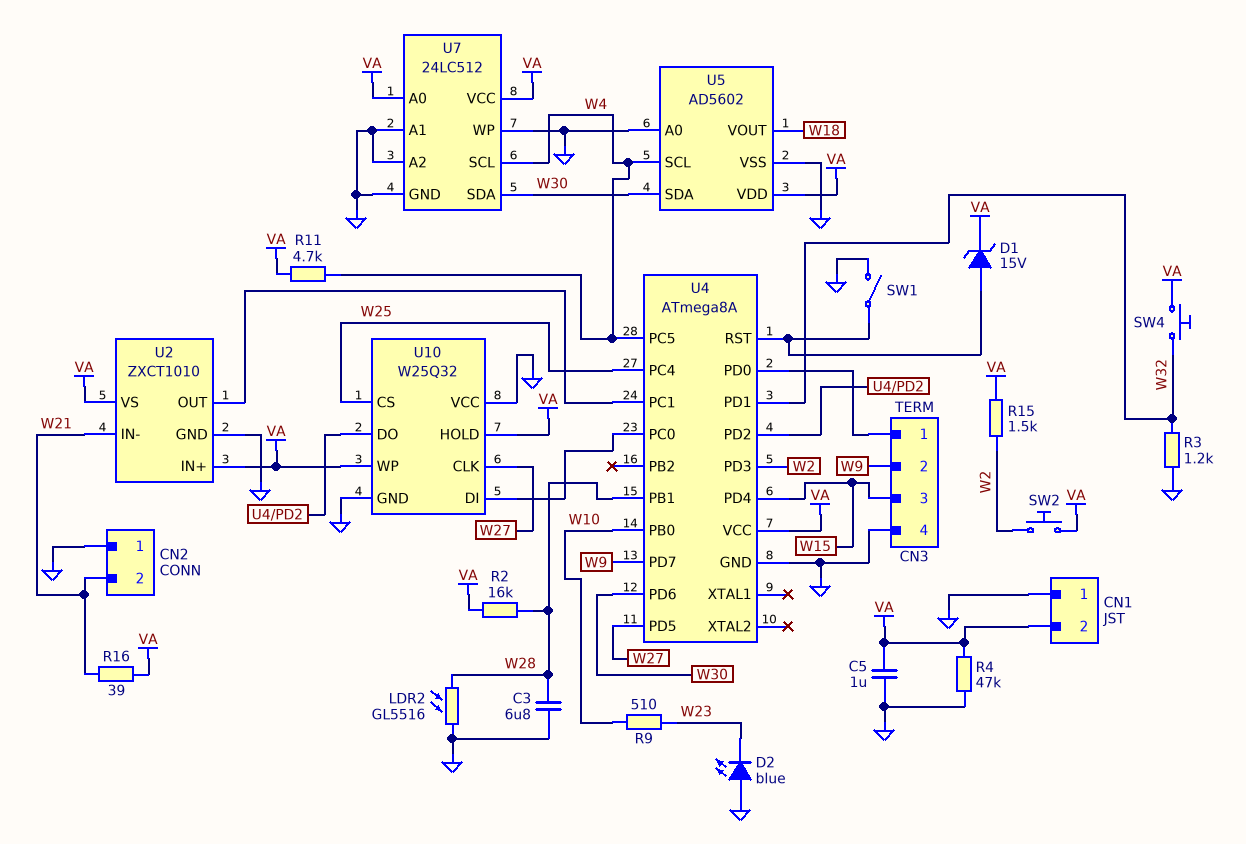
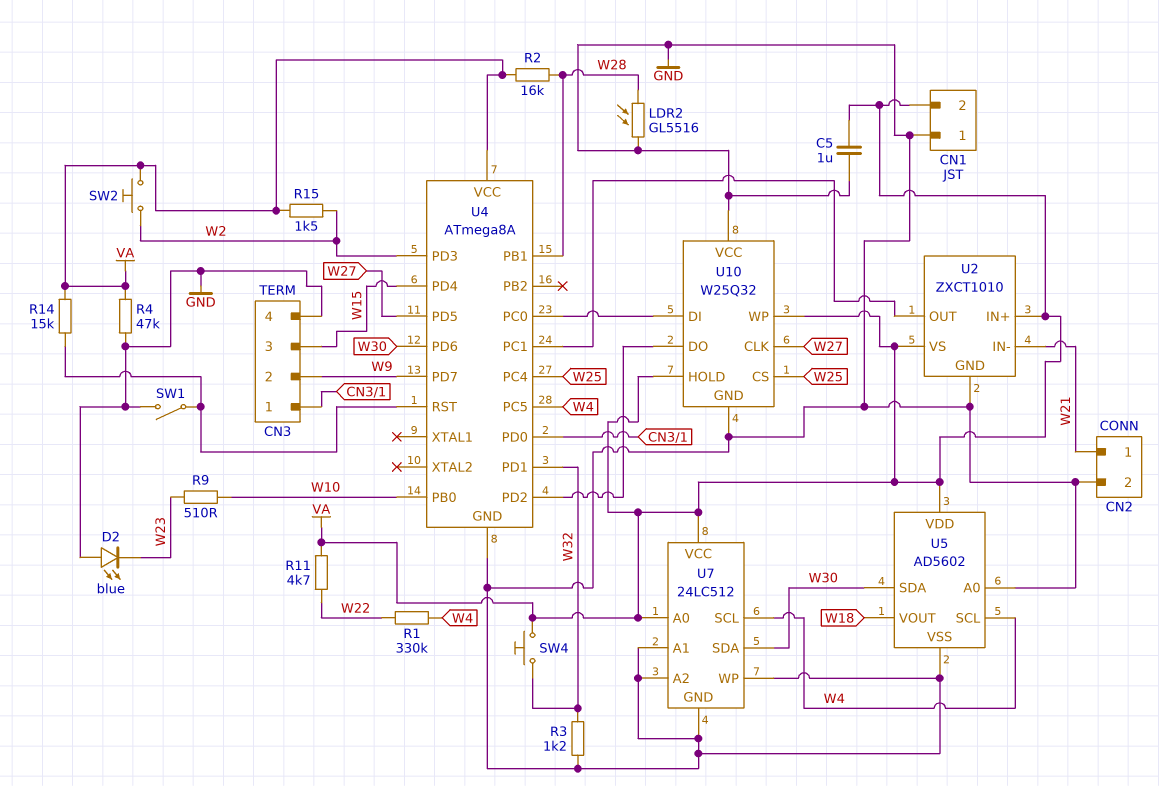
C3: 6.8uF (GND, W28) -> none
CN2 pin 1: GND -> W21
CN2 pin 2: W21 -> GND
D1: zener 15V (A U4/RST, K VA) -> none
R1: none -> 330k (W4, W22)
R11: 4.7k (VA, W4) -> 4.7k (VA, W22)
R14: none -> 15k (U4/RST, VA)
R16: 39 (VA, W21) -> none

